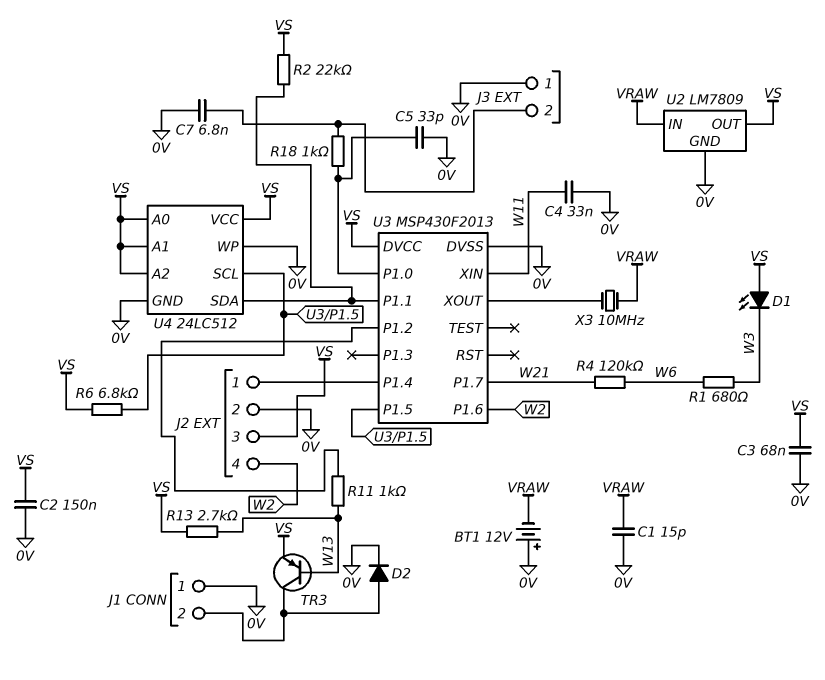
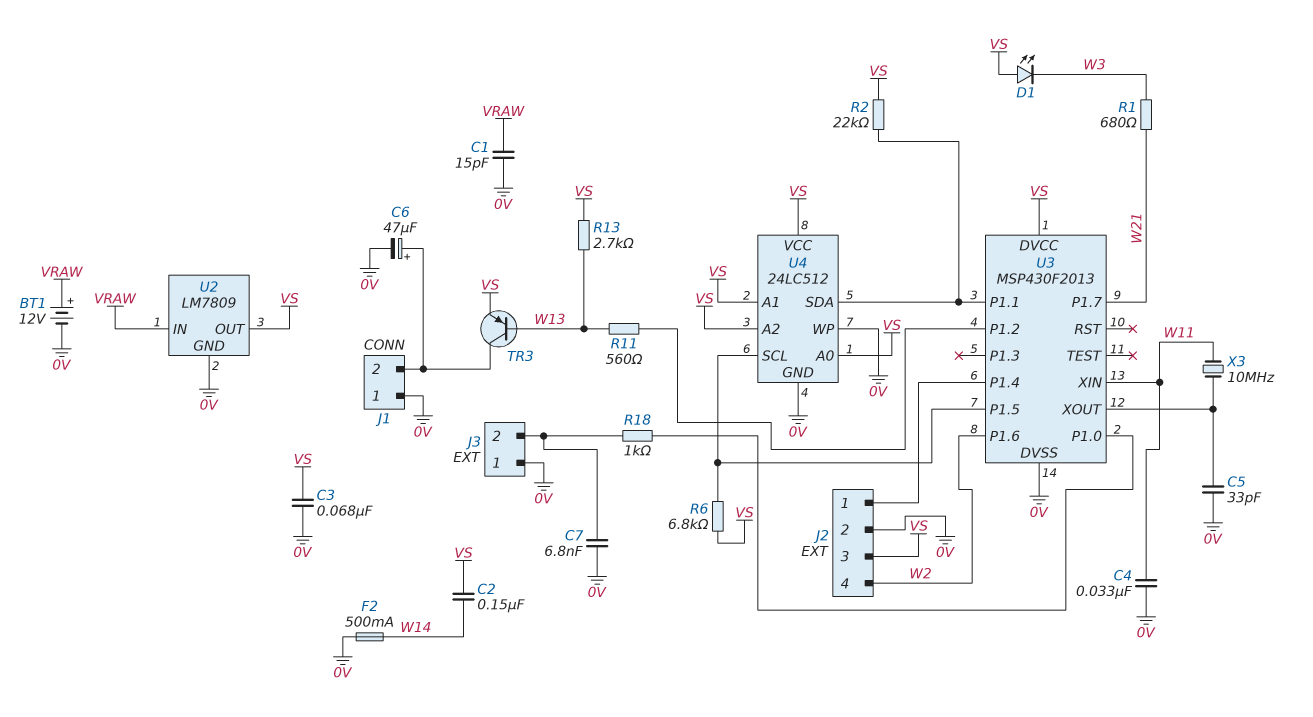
BT1: 12V (plus 0V, minus VRAW) -> 12V (plus VRAW, minus 0V)
C2: 150nF (0V, VS) -> 150nF (VS, W14)
C5: 33pF (0V, U3/P1.0) -> 33pF (0V, U3/XOUT)
C6: none -> 47uF (plus J1/2, minus 0V)
D2: diode (A J1/2, K 0V) -> none
F2: none -> 500mA (0V, W14)
R1: 680 (W3, W6) -> 680 (W3, W21)
R4: 120k (W6, W21) -> none
R11: 1k (U3/P1.2, W13) -> 560 (U3/P1.2, W13)
X3: 10MHz (U3/XOUT, VRAW) -> 10MHz (U3/XOUT, W11)

